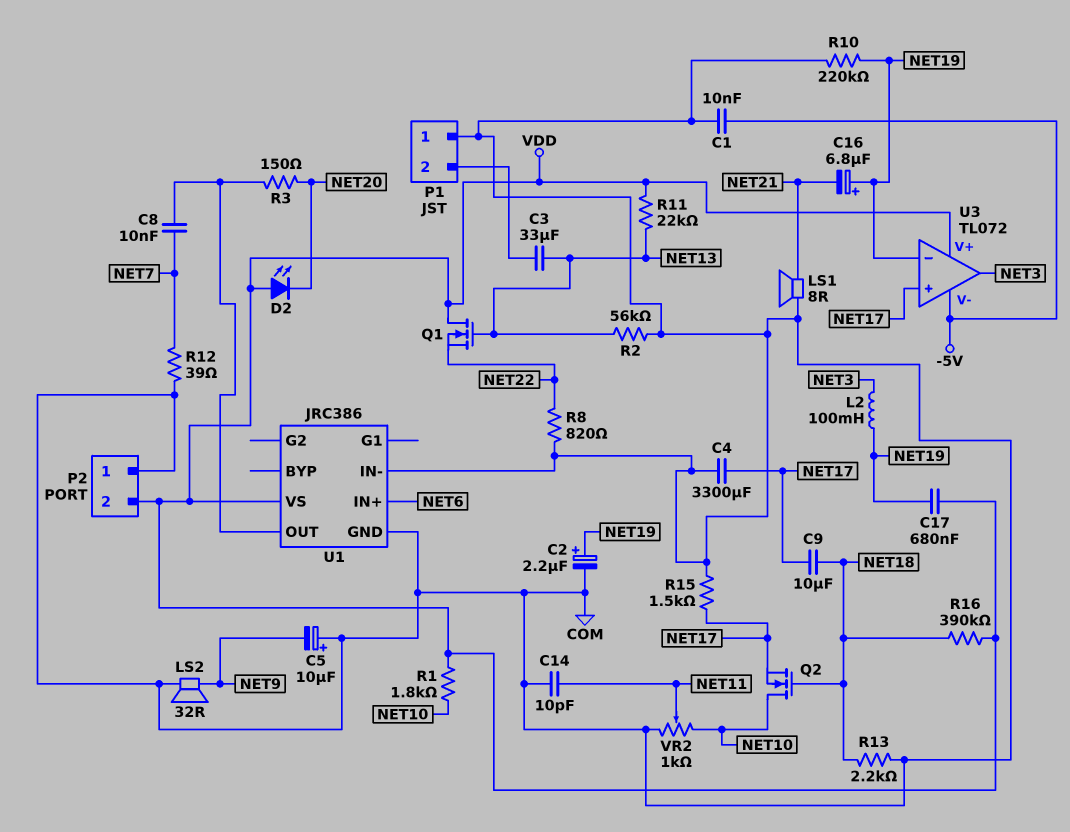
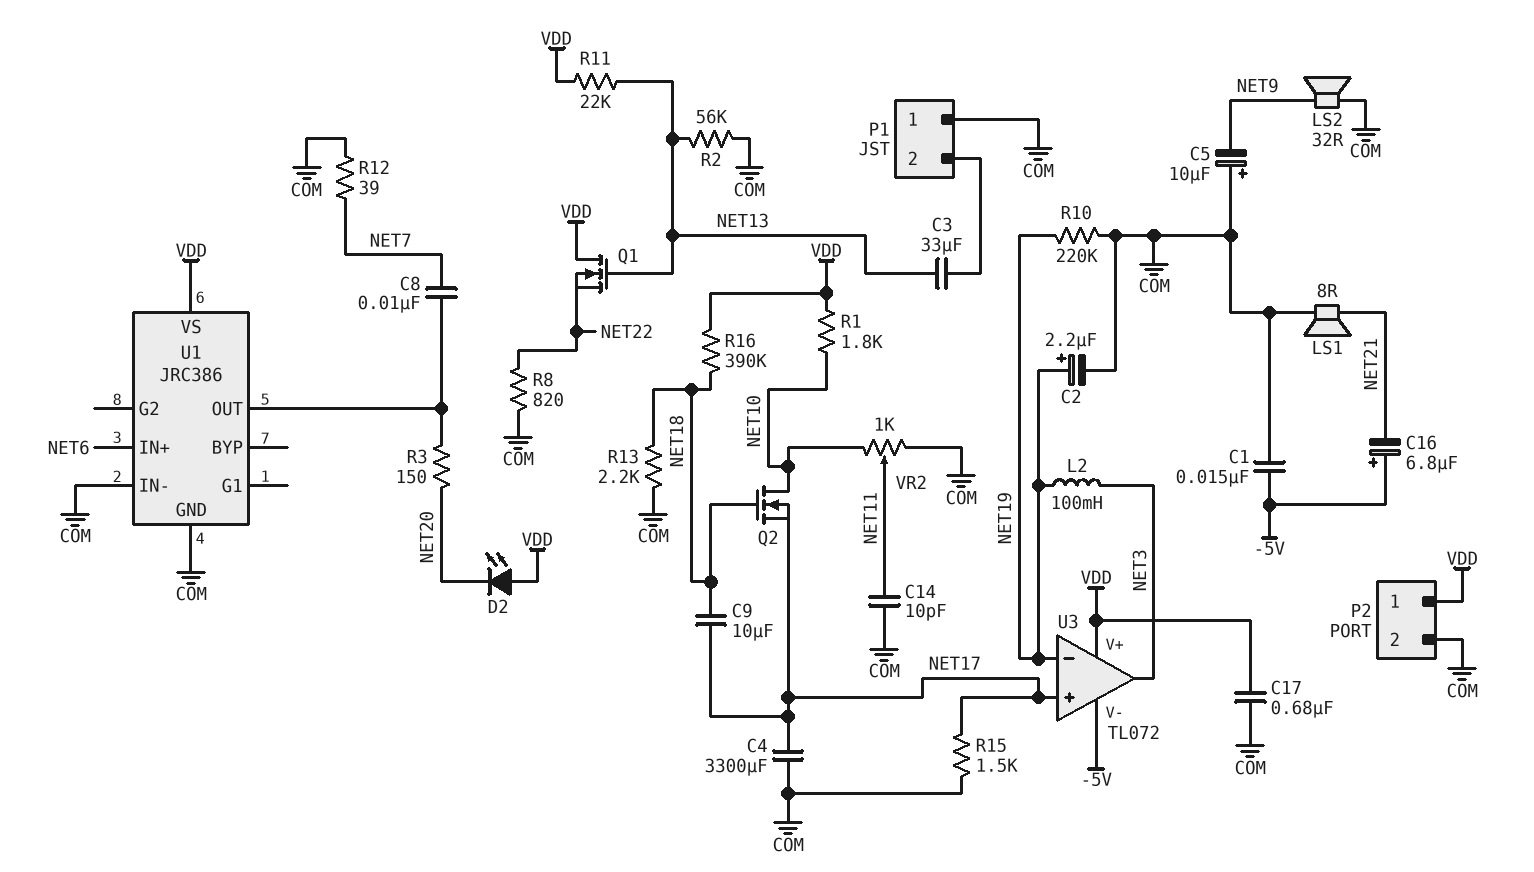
C1: 10nF (-5V, COM) -> 15nF (-5V, COM)
C16: 6.8uF (plus NET19, minus NET21) -> 6.8uF (plus -5V, minus NET21)
C17: 680nF (NET19, VDD) -> 680nF (COM, VDD)
P2 pin 1: COM -> VDD
P2 pin 2: VDD -> COM

